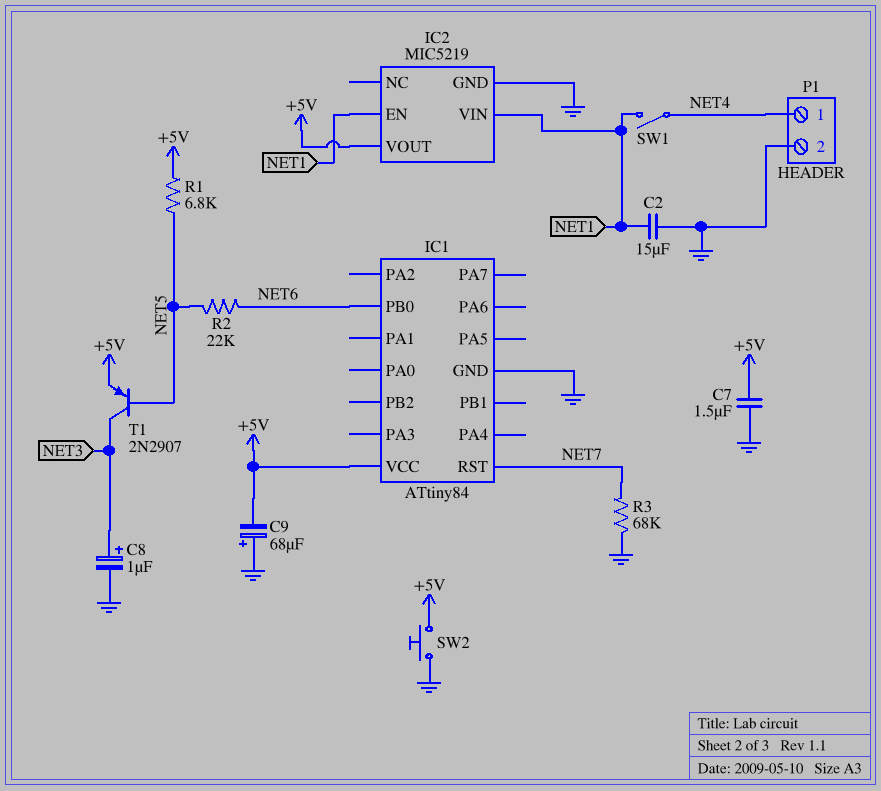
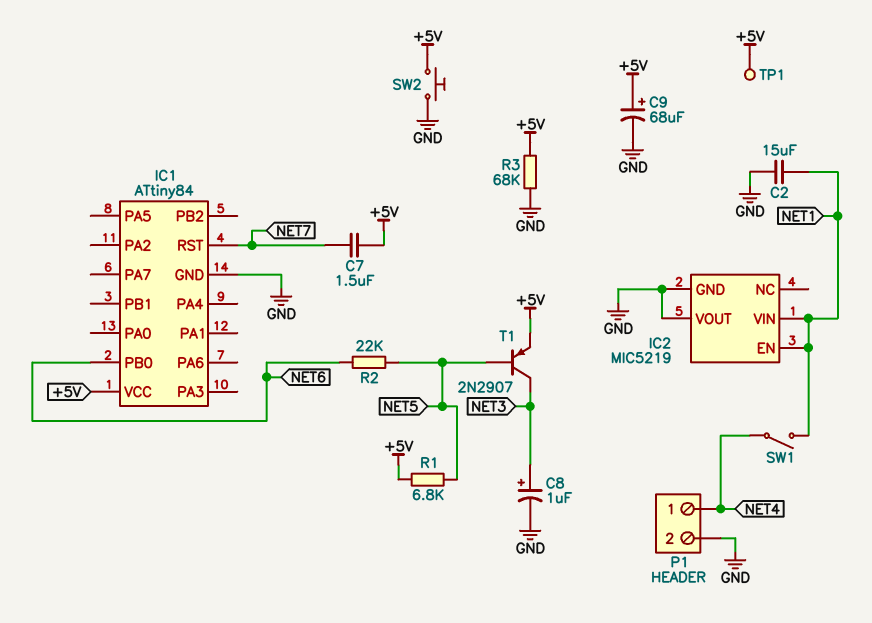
C7: 1.5uF (+5V, GND) -> 1.5uF (+5V, NET7)
C9: 68uF (plus GND, minus +5V) -> 68uF (plus +5V, minus GND)
IC2 pin VOUT: +5V -> GND
R3: 68k (GND, NET7) -> 68k (+5V, GND)
TP1: none -> test point (+5V)

